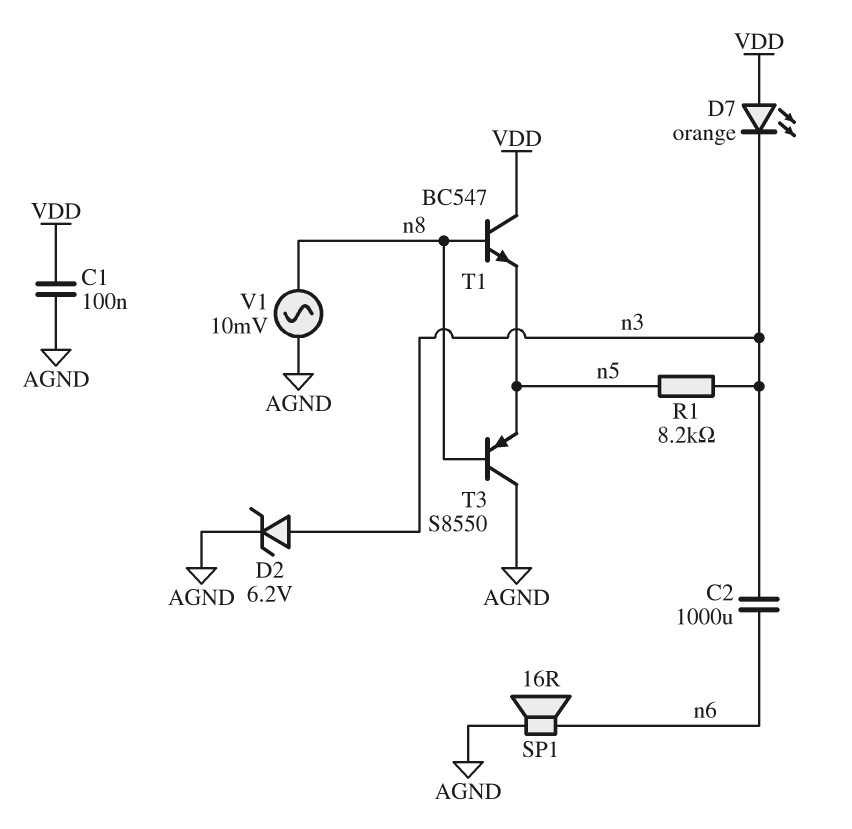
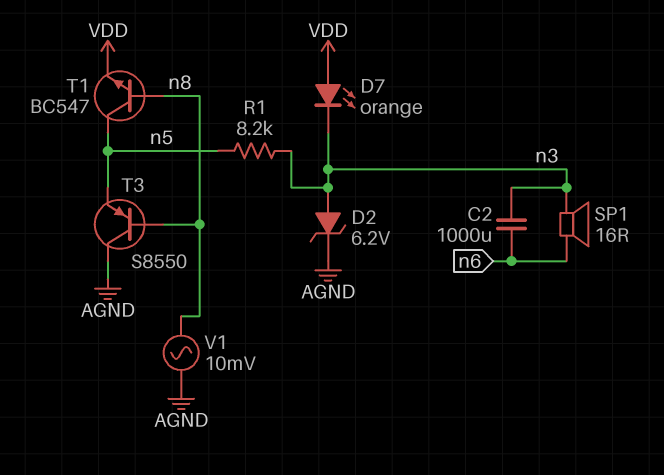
C1: 100nF (AGND, VDD) -> none
SP1: speaker 16R (AGND, n6) -> speaker 16R (n3, n6)
T1: NPN BC547 (B n8, C VDD, E n5) -> NPN BC547 (B n8, C n5, E VDD)

